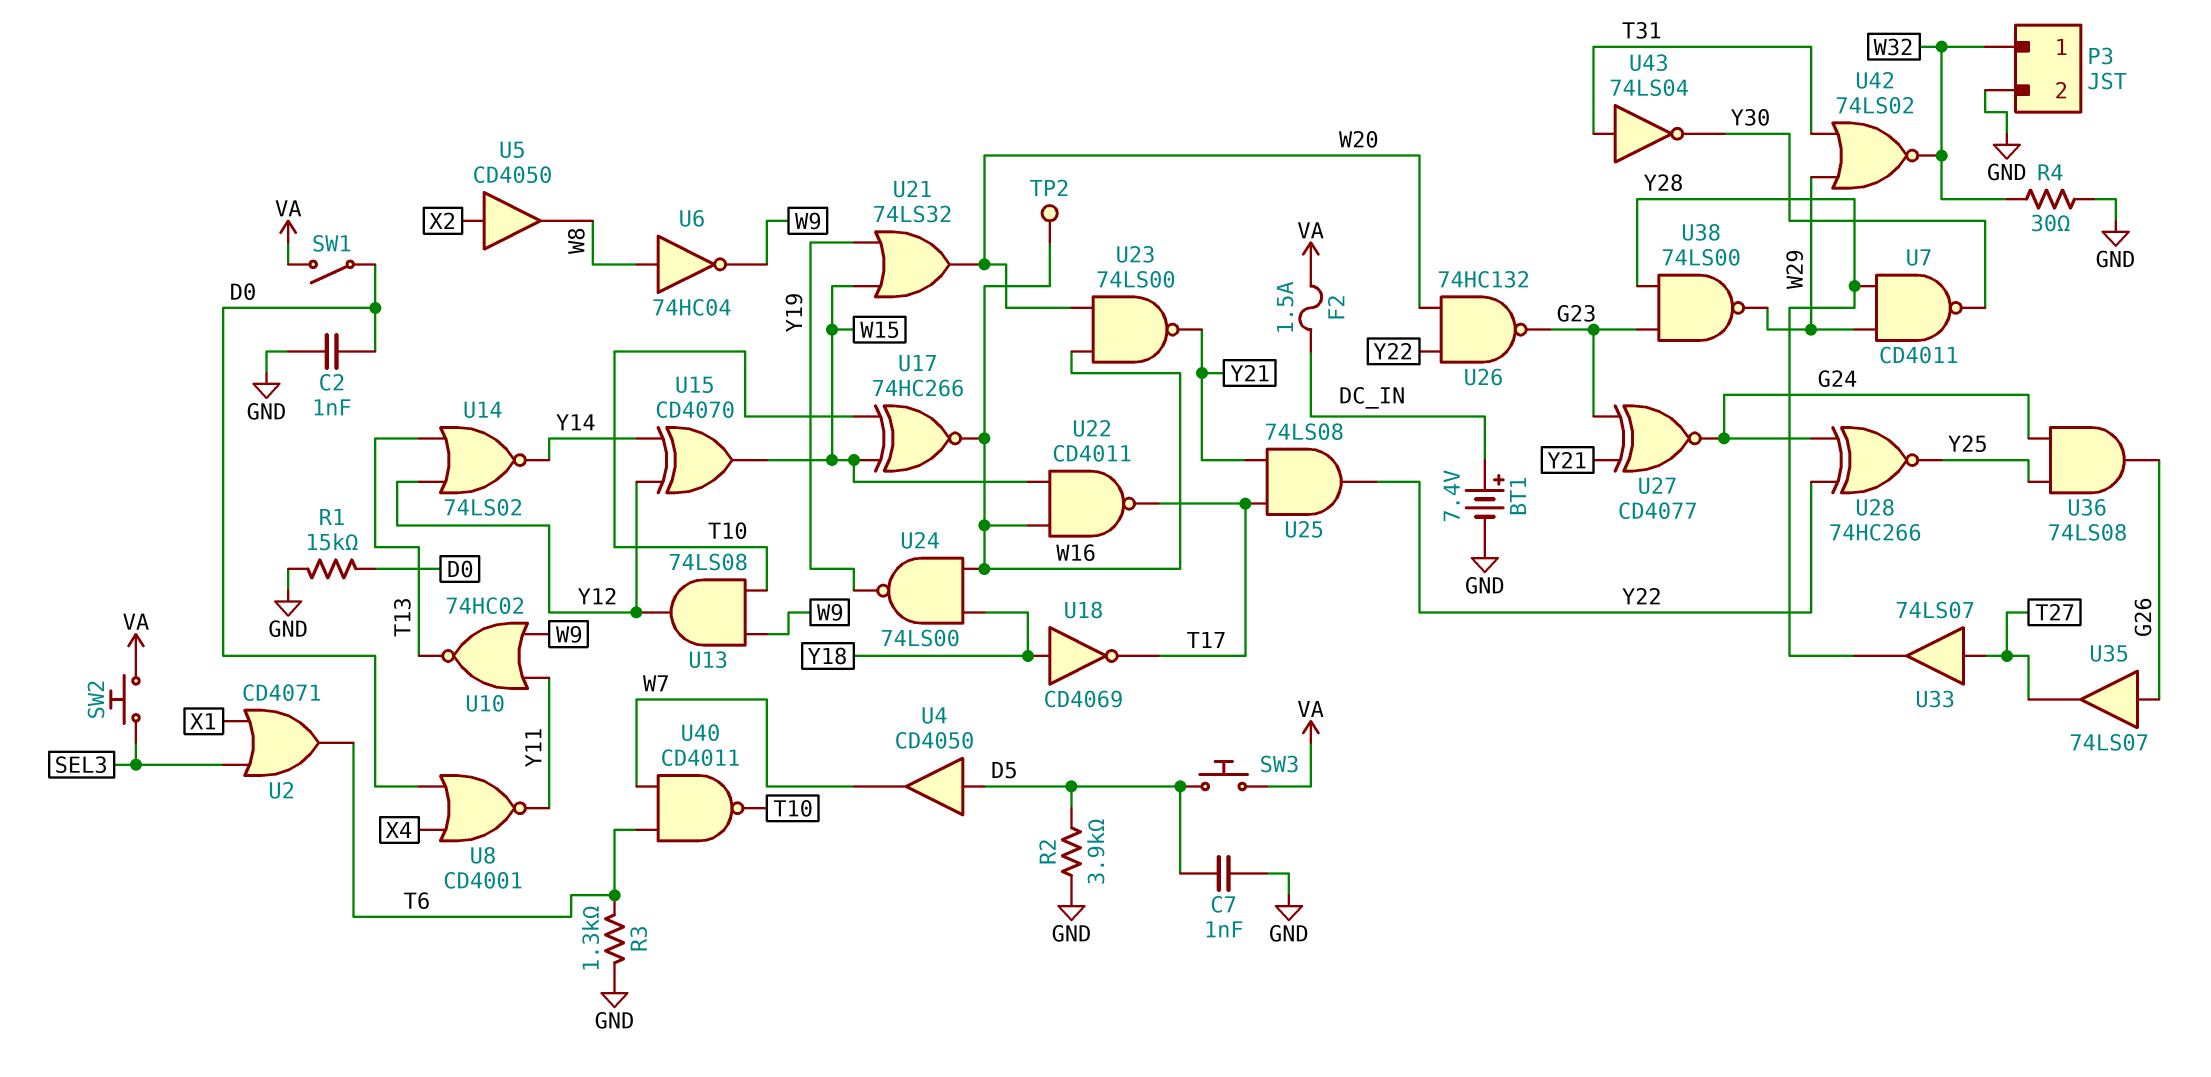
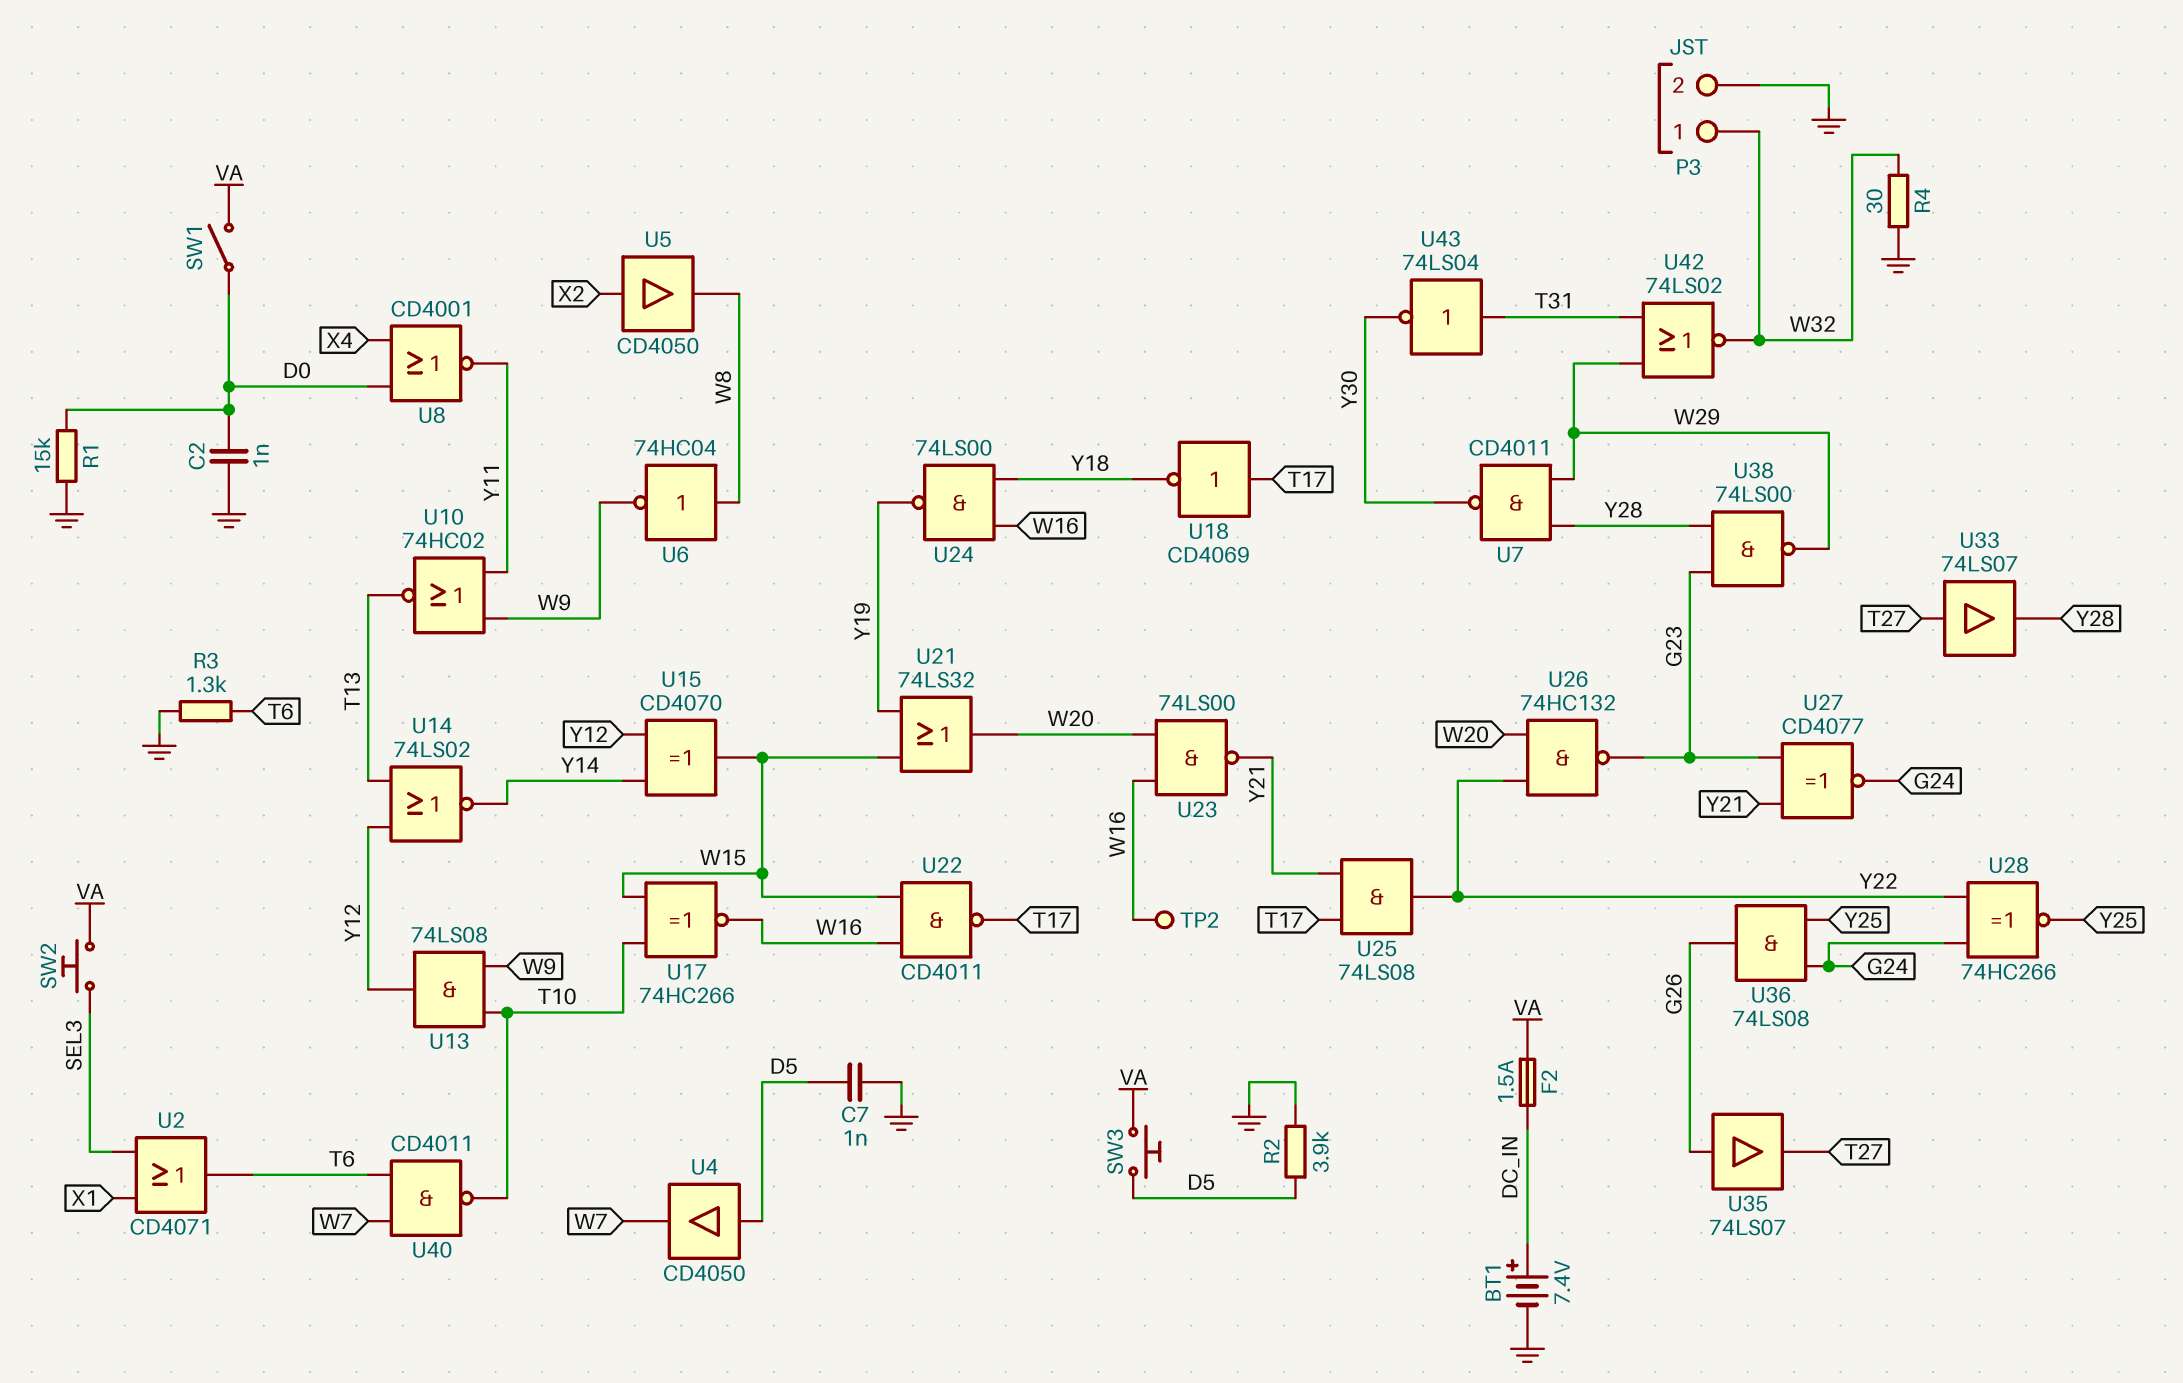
U18: NOT CD4069 (in Y18, out T17) -> NOT CD4069 (in T17, out Y18)

